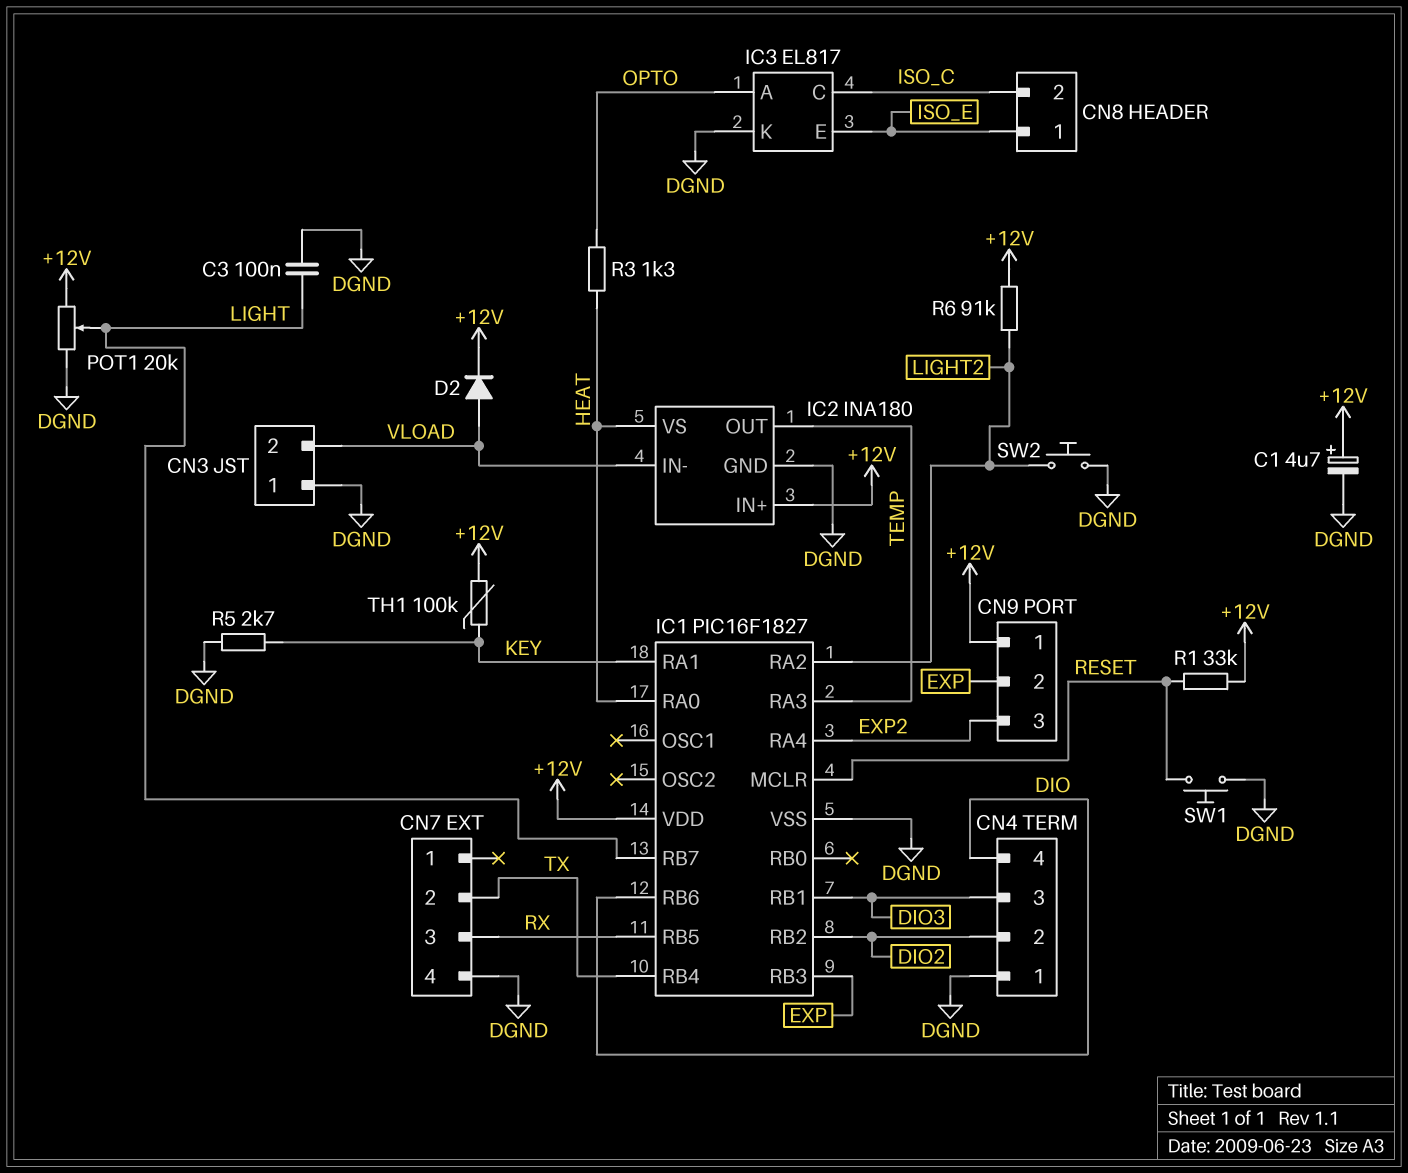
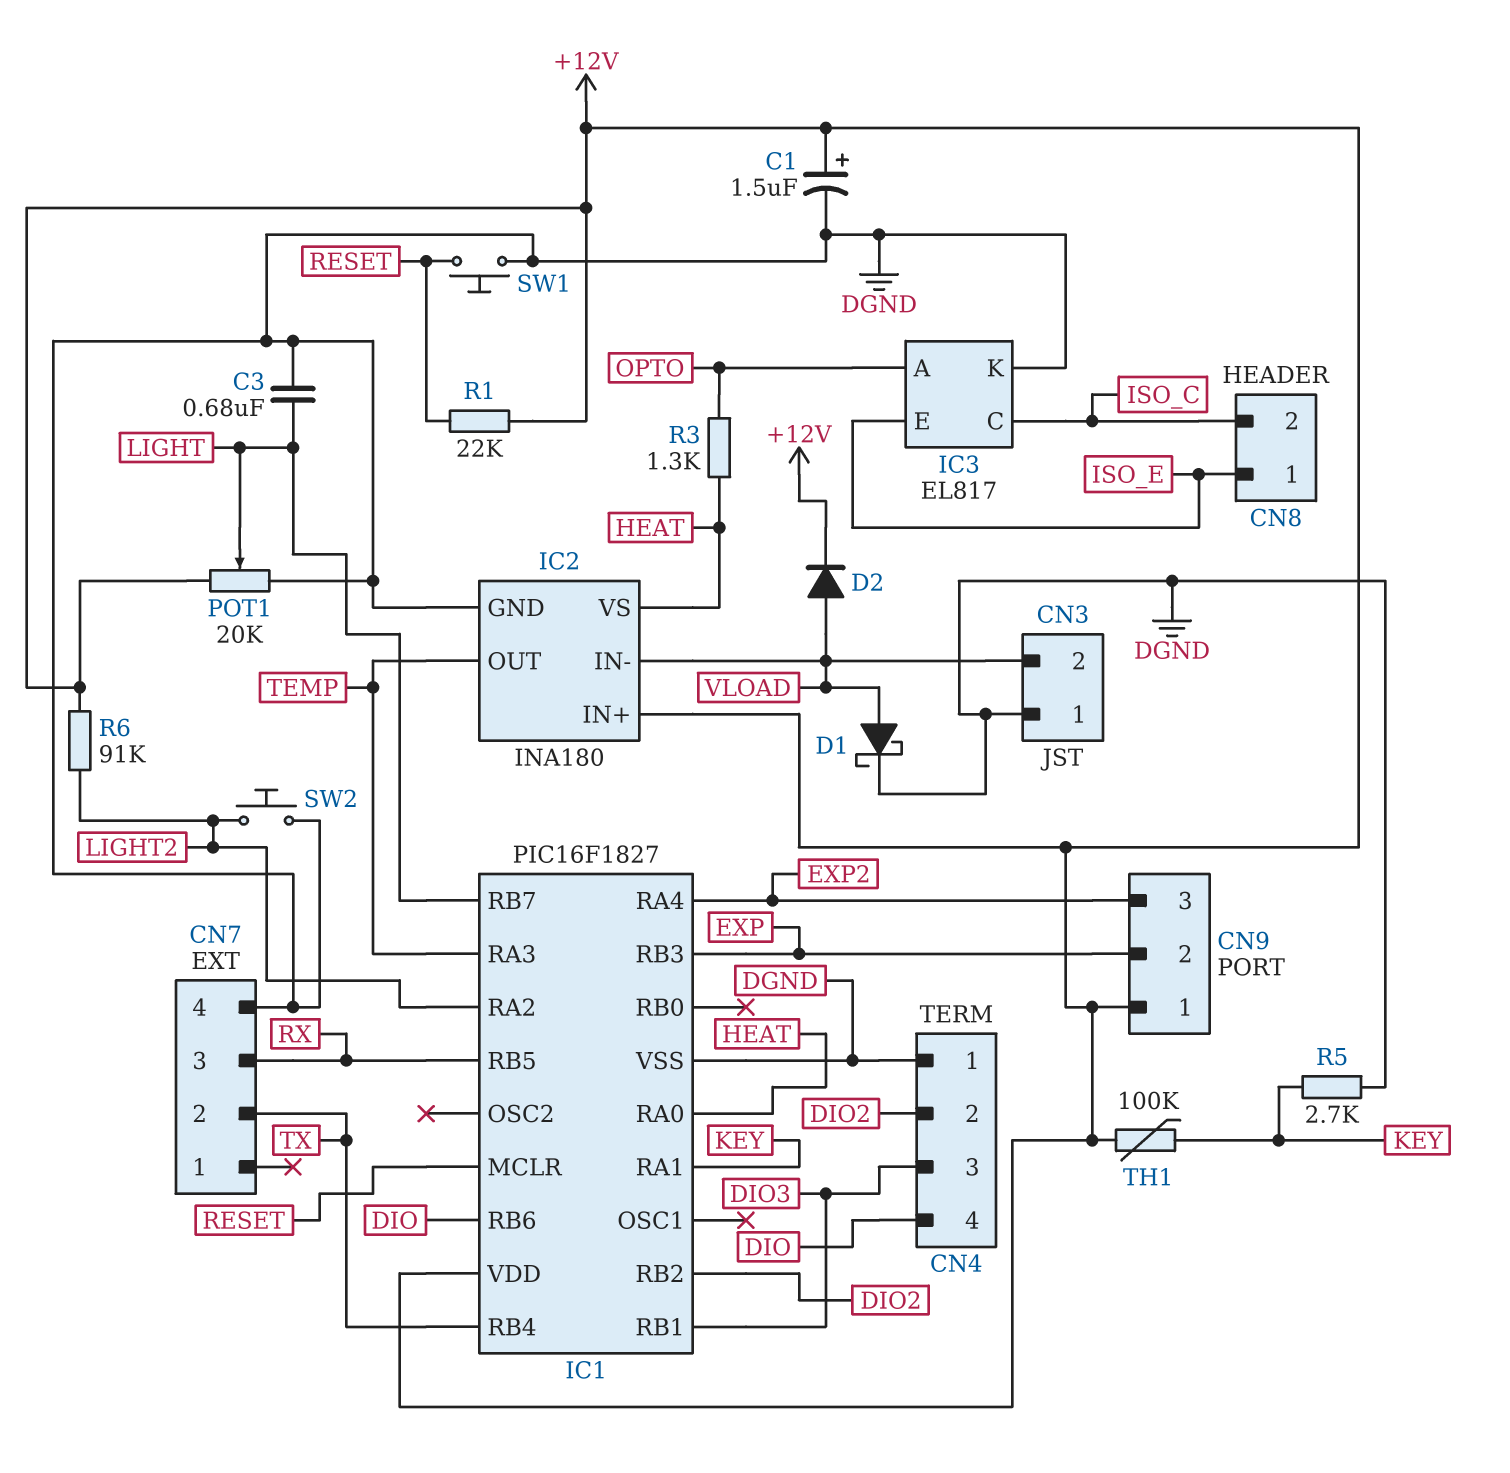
C1: 4.7uF (plus +12V, minus DGND) -> 1.5uF (plus +12V, minus DGND)
C3: 100nF (DGND, LIGHT) -> 680nF (DGND, LIGHT)
D1: none -> schottky (A VLOAD, K DGND)
R1: 33k (+12V, RESET) -> 22k (+12V, RESET)

